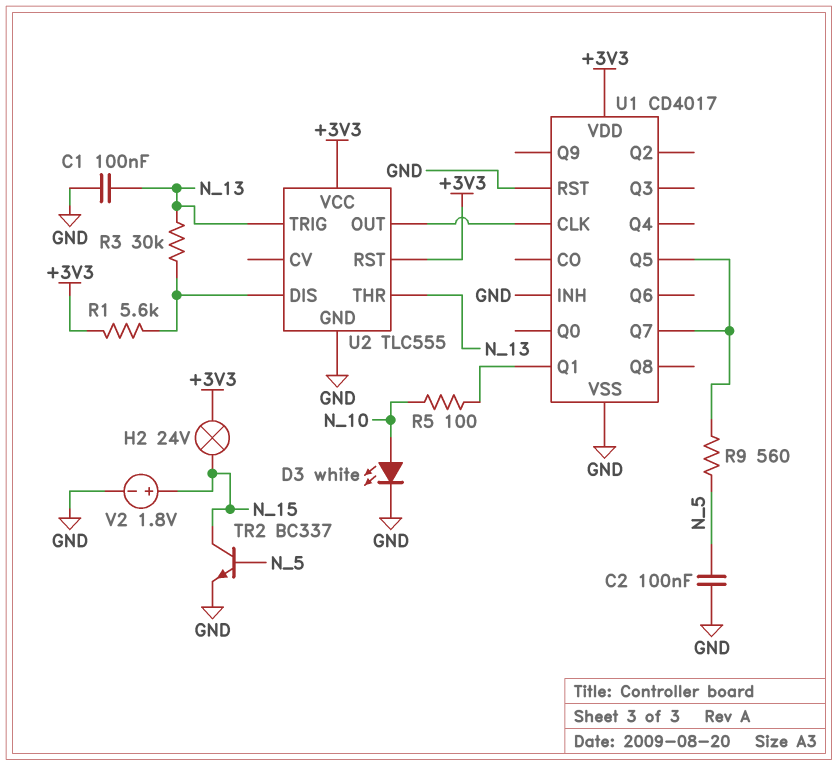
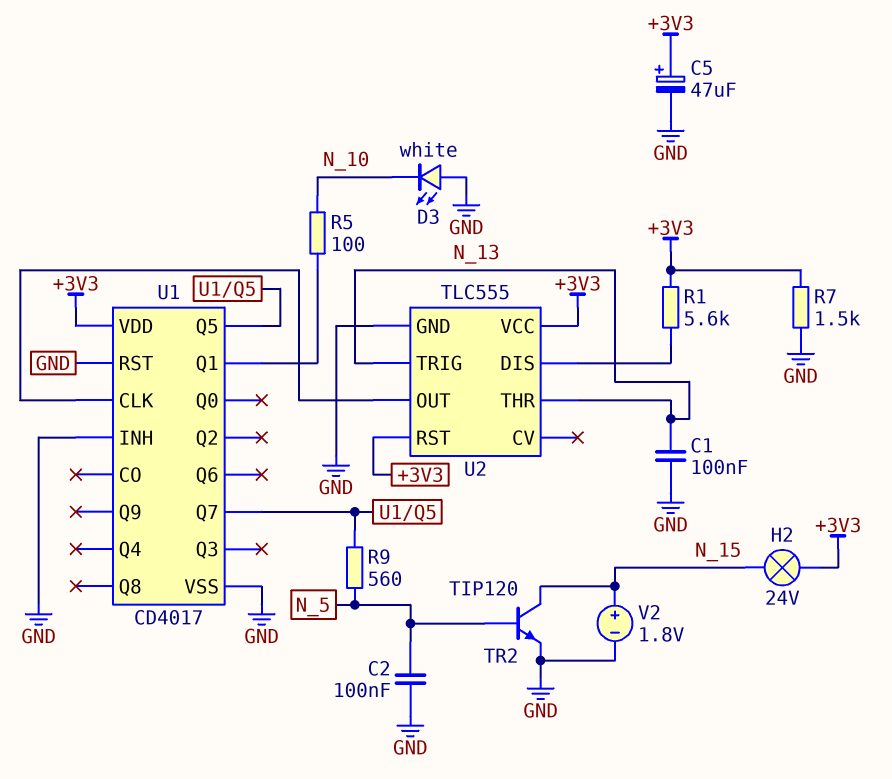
C5: none -> 47uF (plus +3V3, minus GND)
D3: LED white (A N_10, K GND) -> LED white (A GND, K N_10)
R3: 30k (N_13, U2/DIS) -> none
R7: none -> 1.5k (+3V3, GND)
TR2: NPN BC337 (B N_5, C N_15, E GND) -> NPN TIP120 (B N_5, C N_15, E GND)

